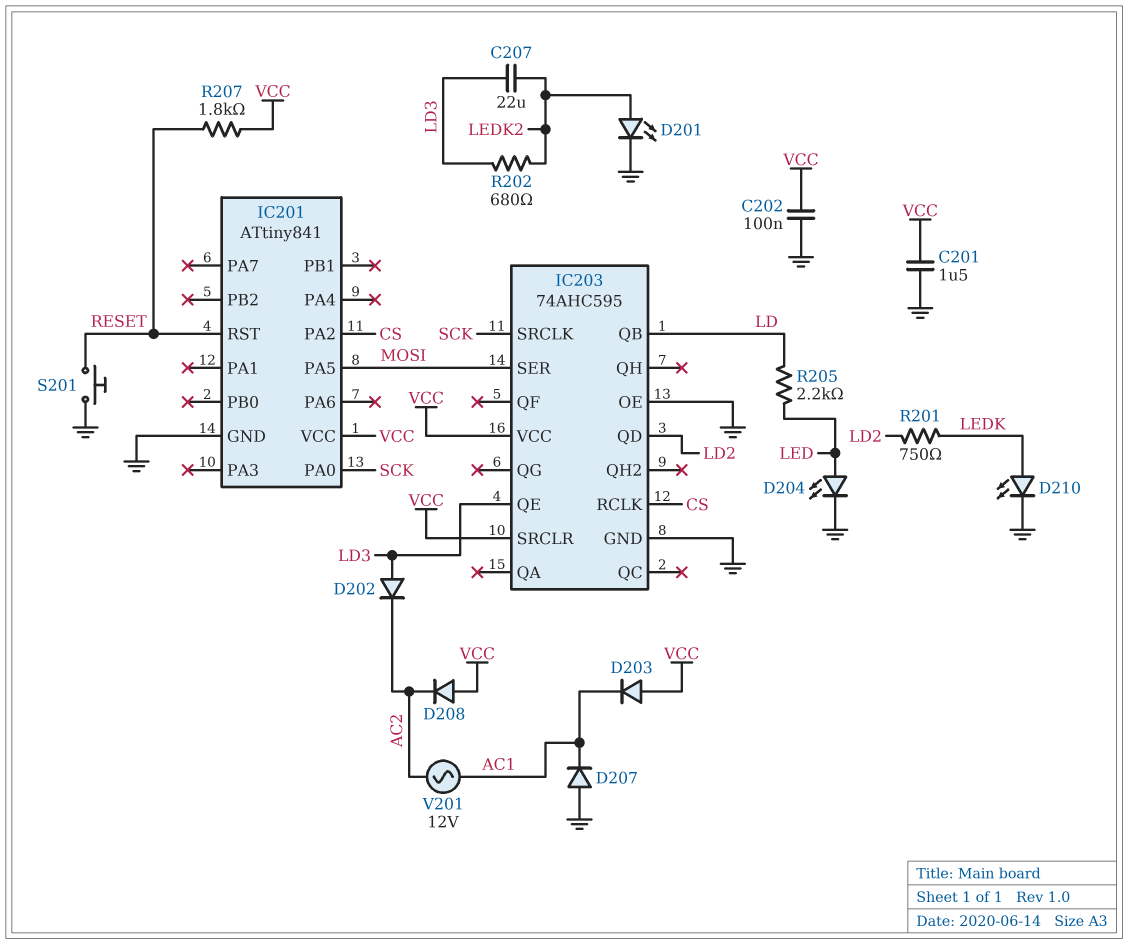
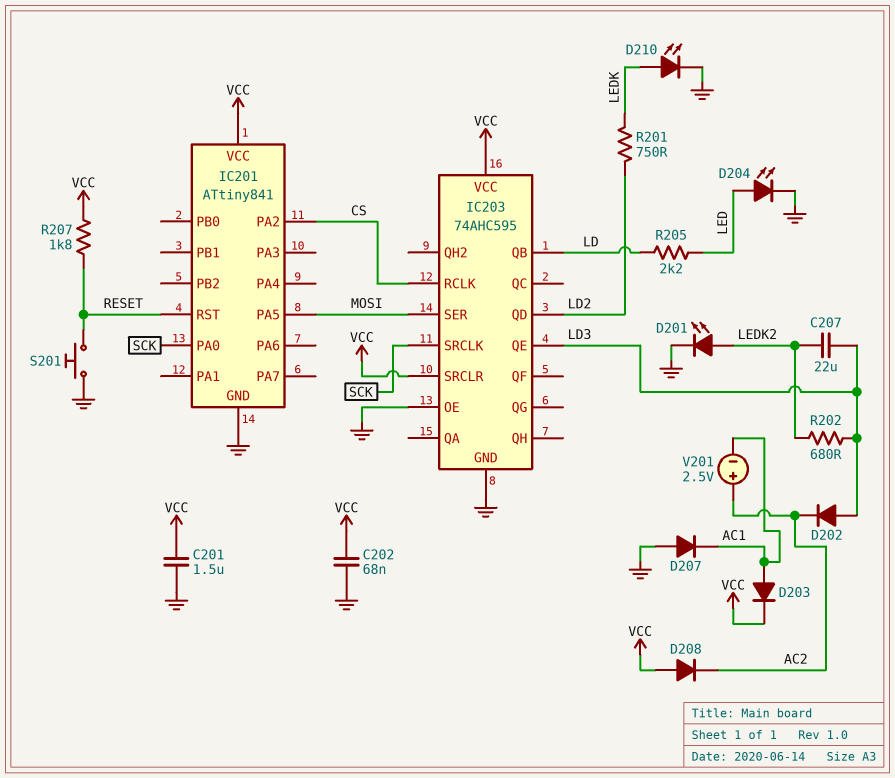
C202: 100nF (GND, VCC) -> 68nF (GND, VCC)
D203: diode (A VCC, K AC1) -> diode (A AC1, K VCC)
V201: AC 12V (AC1, AC2) -> 2.5V (plus AC2, minus AC1)

